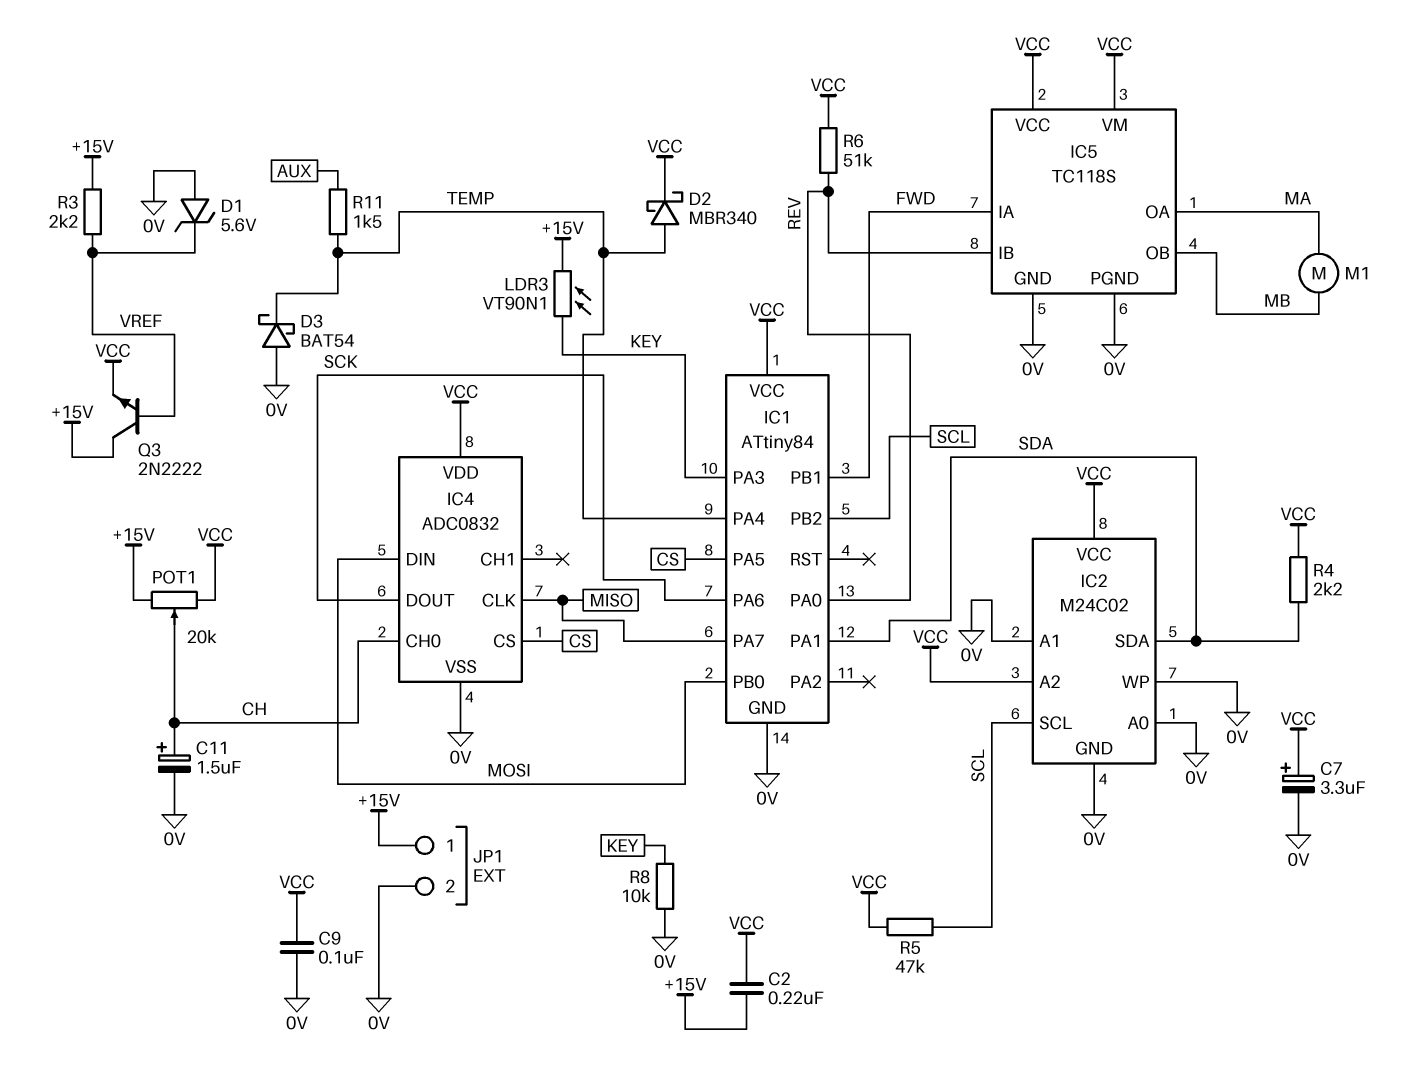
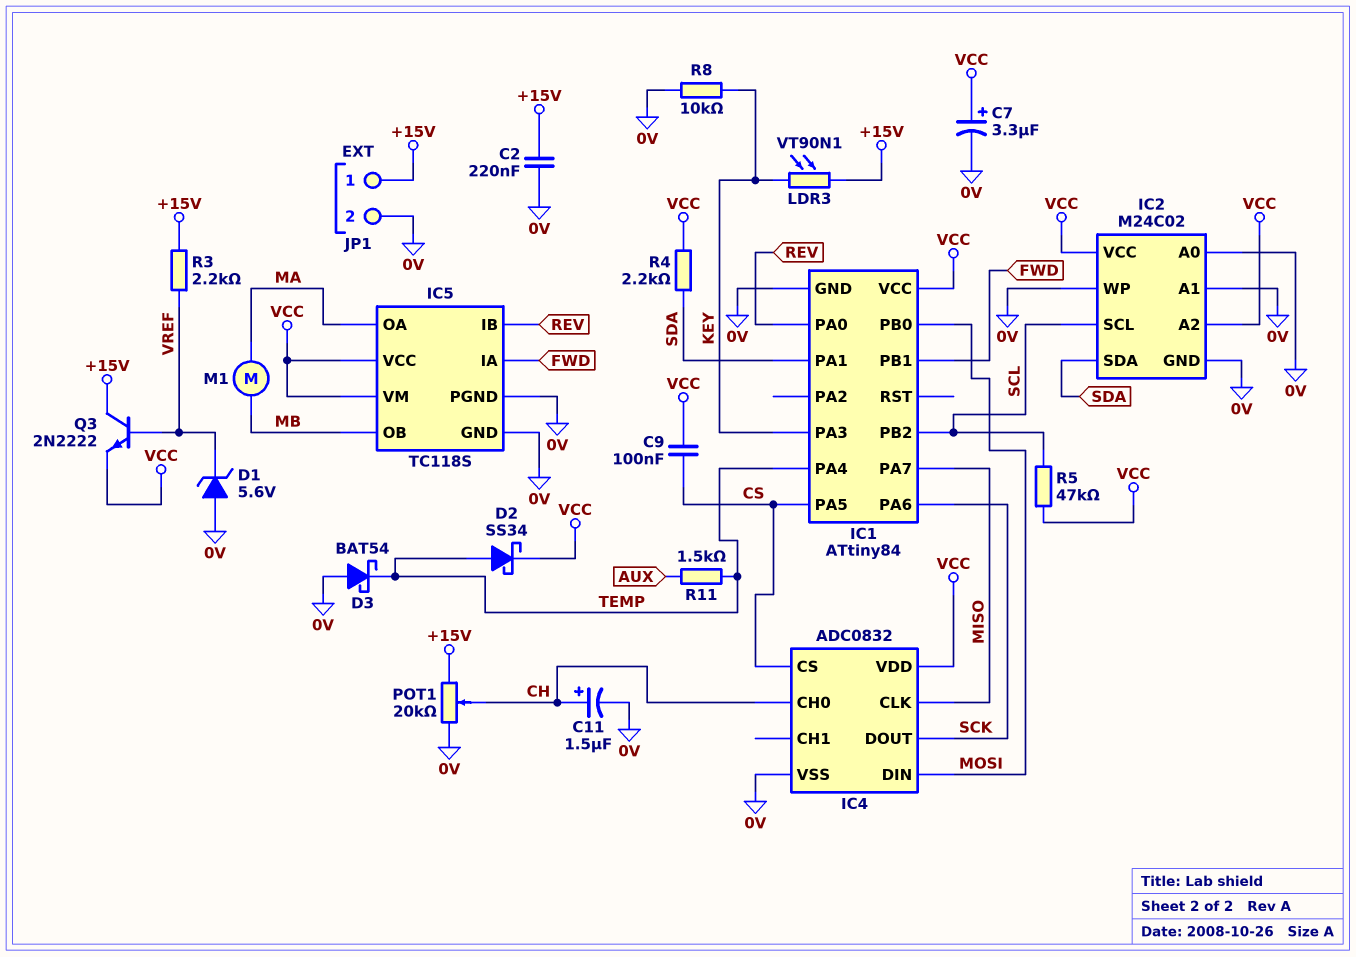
C2: 220nF (+15V, VCC) -> 220nF (+15V, 0V)
C9: 100nF (0V, VCC) -> 100nF (CS, VCC)
D2: schottky MBR340 (A TEMP, K VCC) -> schottky SS34 (A TEMP, K VCC)
POT1: 20k (+15V, VCC, wiper CH) -> 20k (+15V, 0V, wiper CH)
R6: 51k (REV, VCC) -> none

